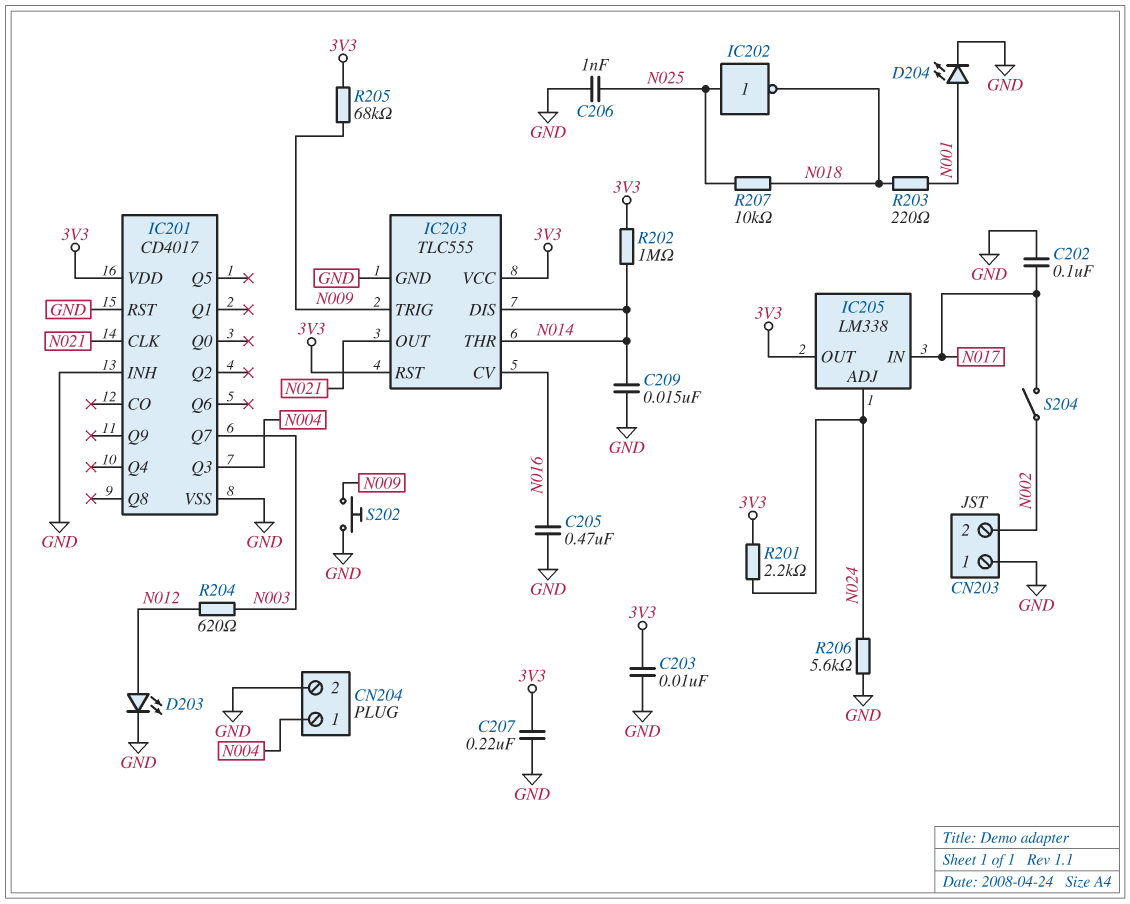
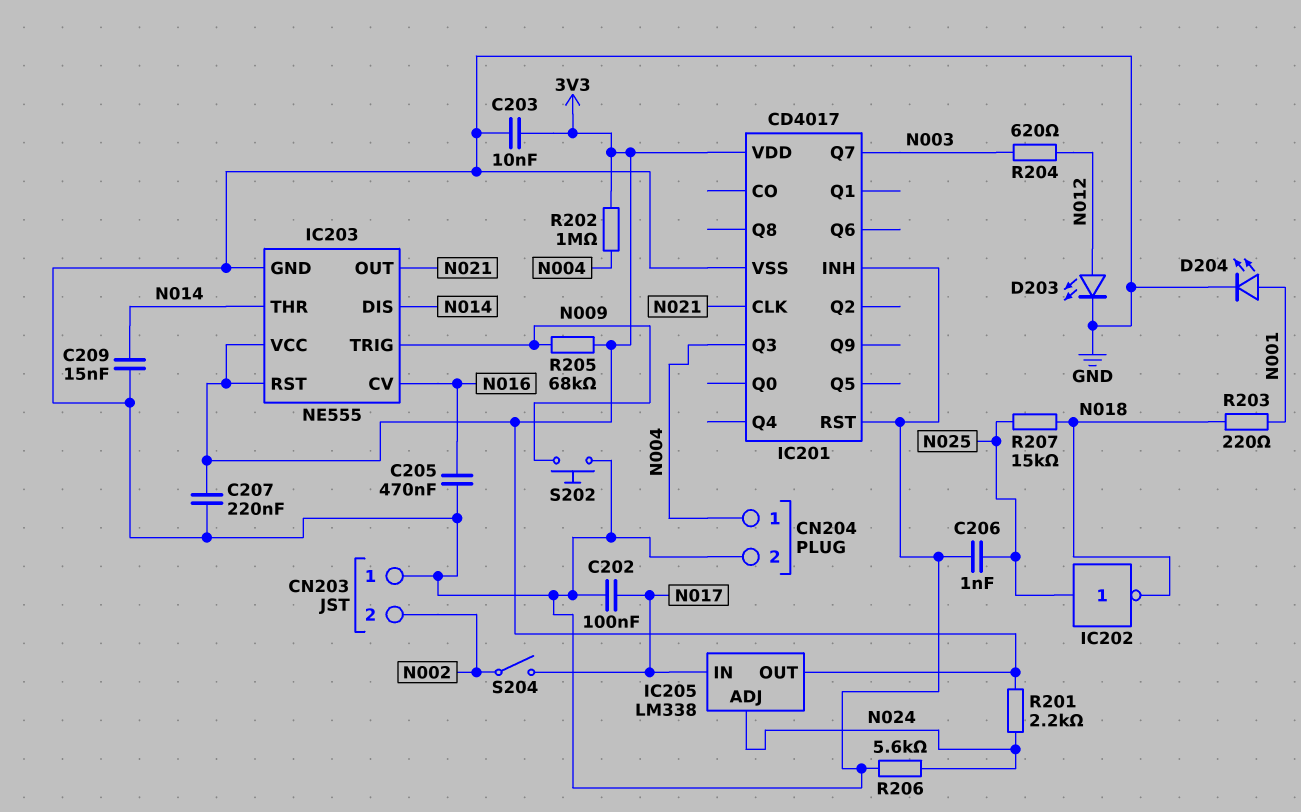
IC203: TLC555 -> NE555
R202: 1M (3V3, N014) -> 1M (3V3, N004)
R207: 10k (N018, N025) -> 15k (N018, N025)

